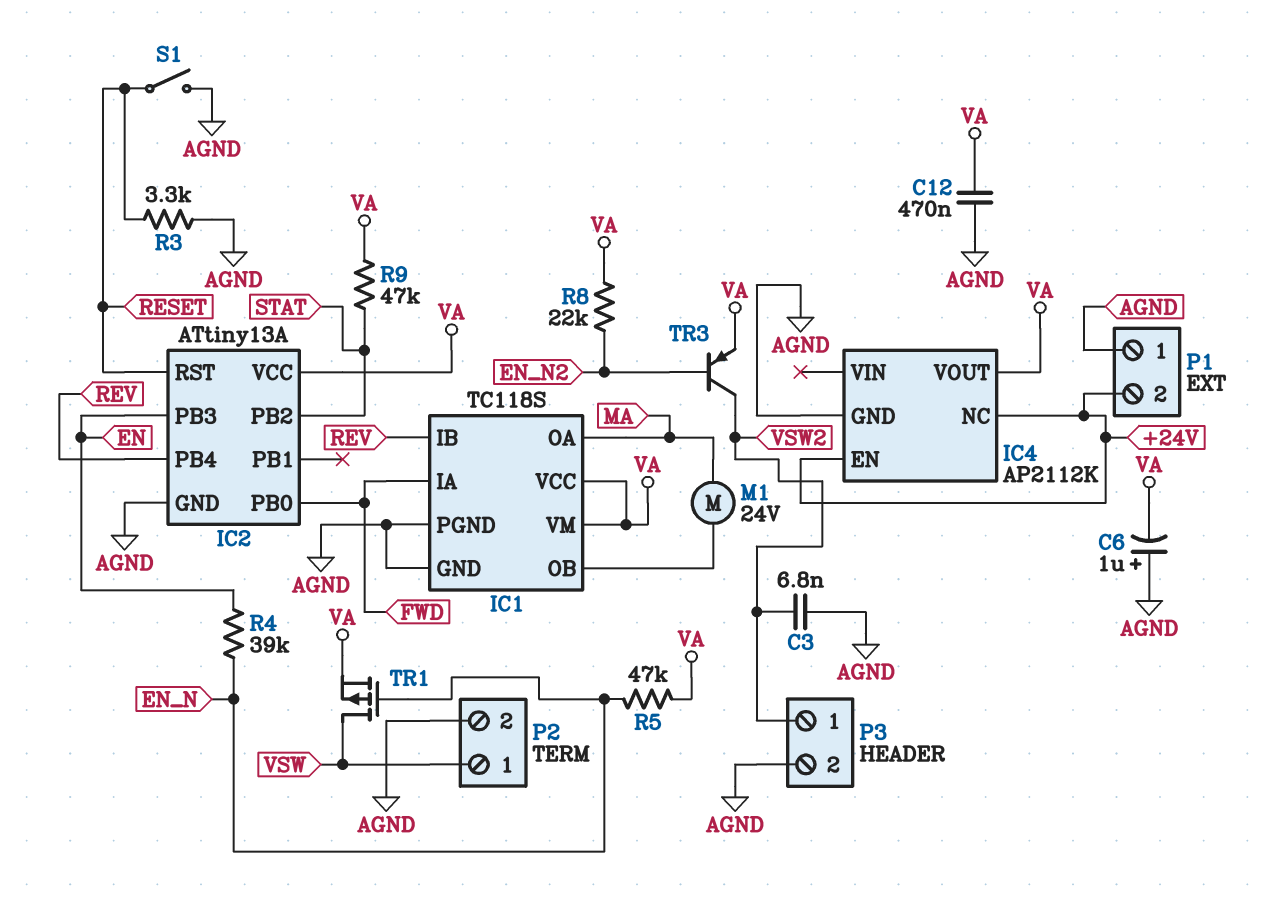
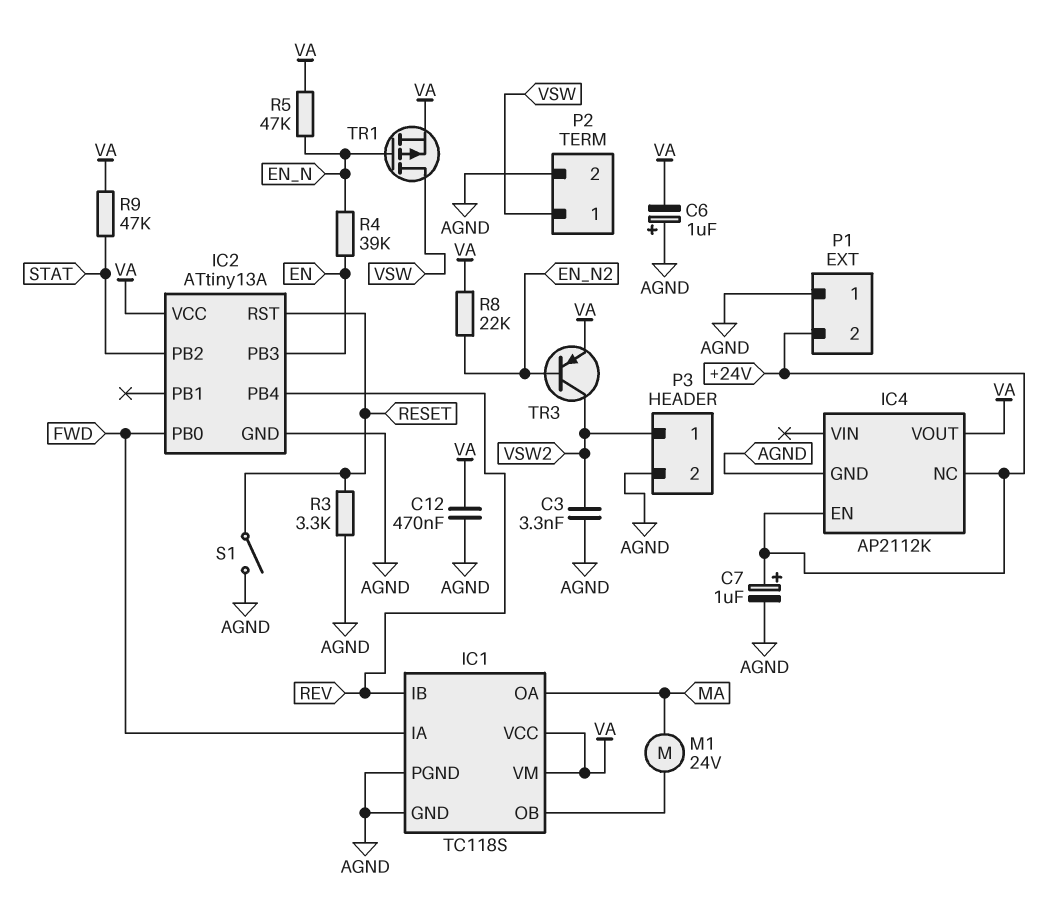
C3: 6.8nF (AGND, VSW2) -> 3.3nF (AGND, VSW2)
C7: none -> 1uF (plus +24V, minus AGND)

